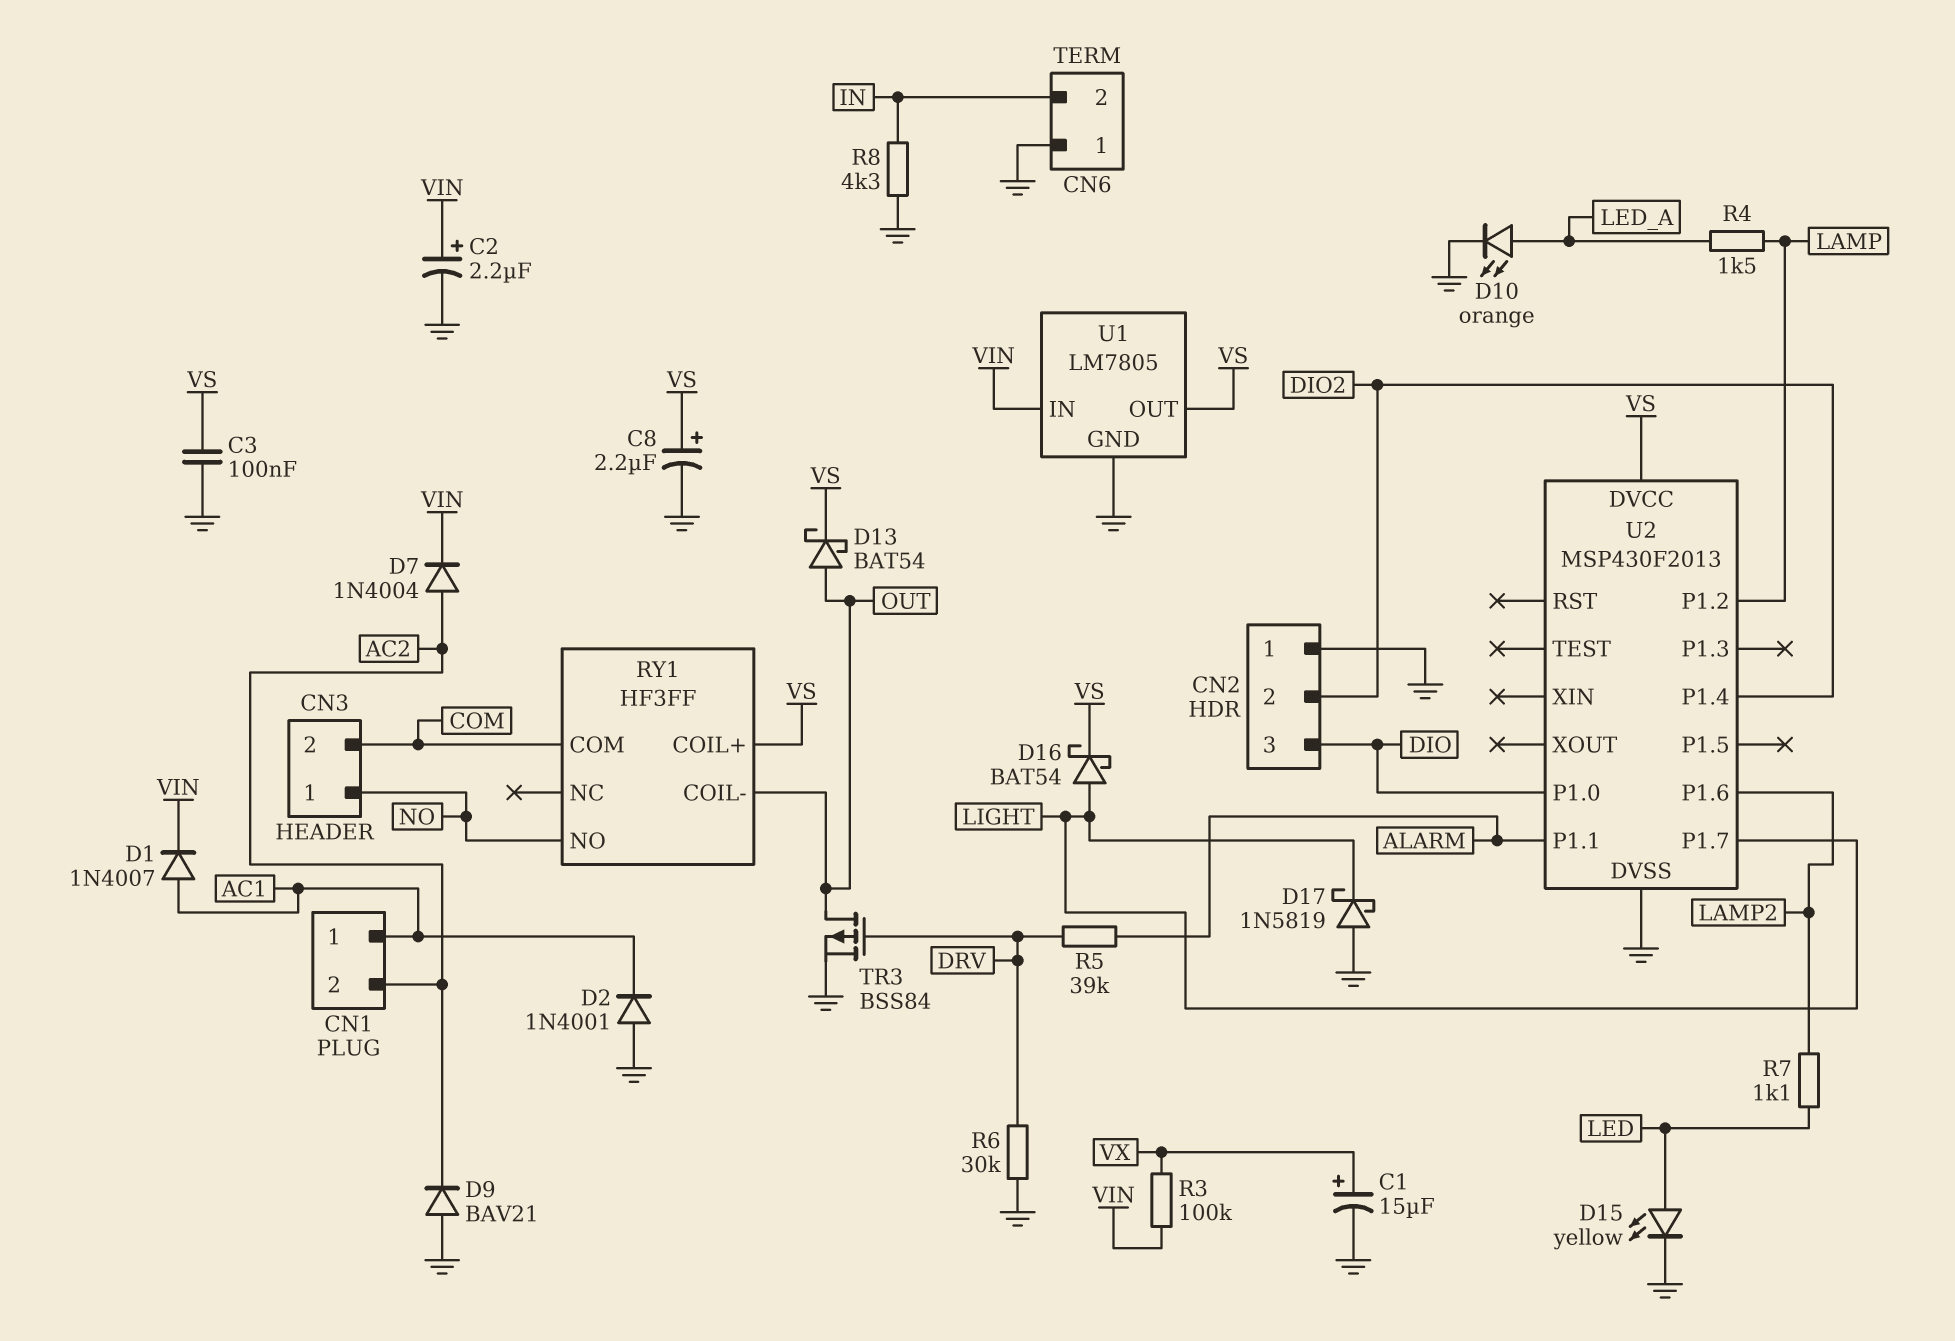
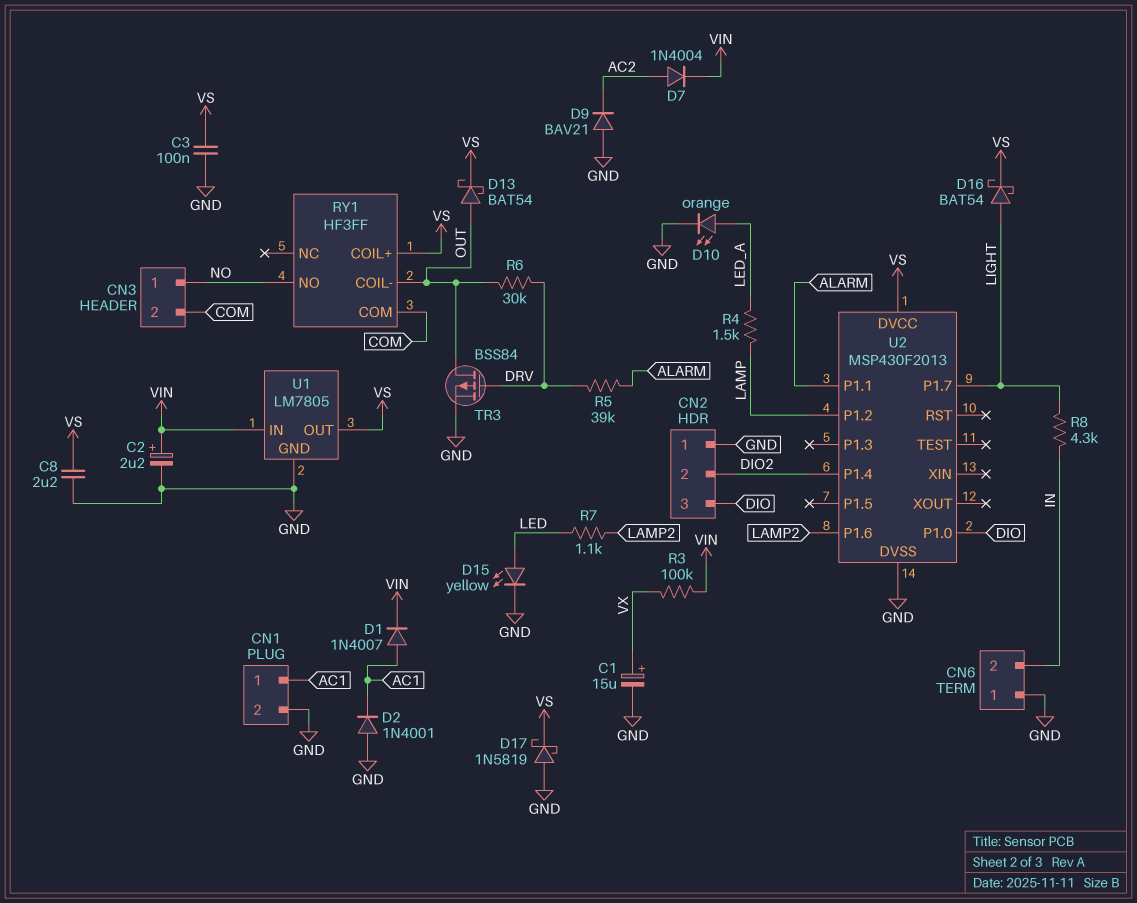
C8: 2.2uF (plus VS, minus GND) -> 2.2uF (GND, VS)
CN1 pin 2: AC2 -> GND
D17: schottky 1N5819 (A GND, K LIGHT) -> schottky 1N5819 (A GND, K VS)
R6: 30k (DRV, GND) -> 30k (DRV, OUT)
R8: 4.3k (GND, IN) -> 4.3k (IN, LIGHT)

